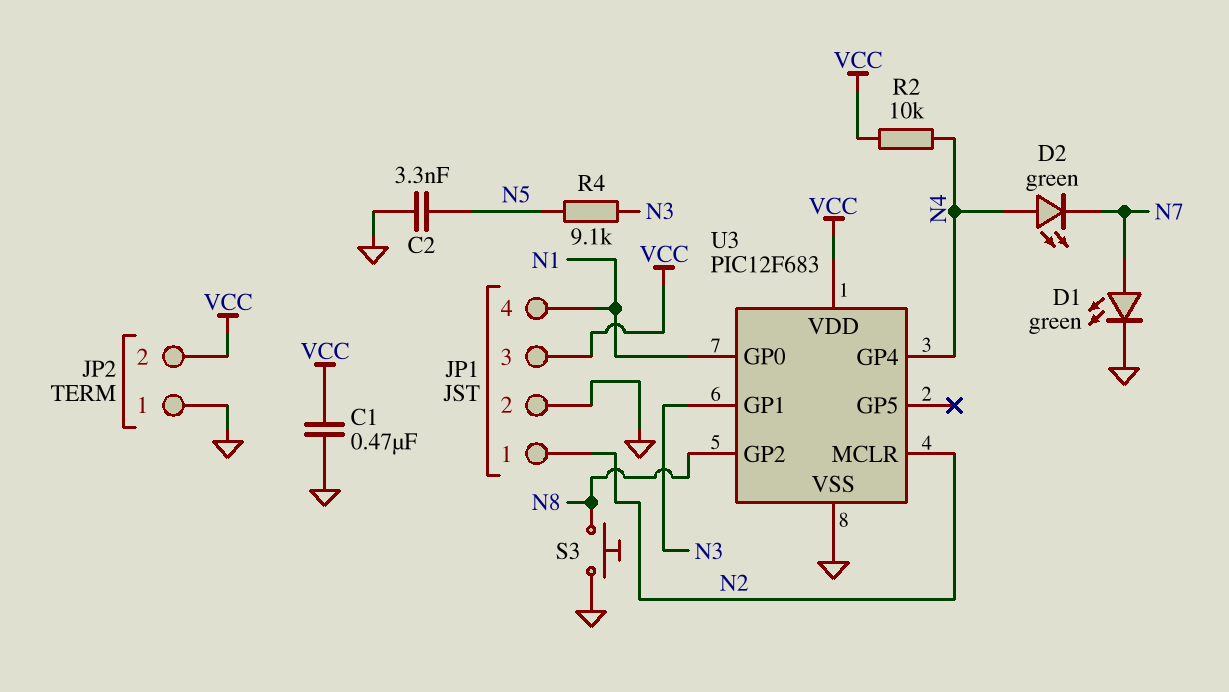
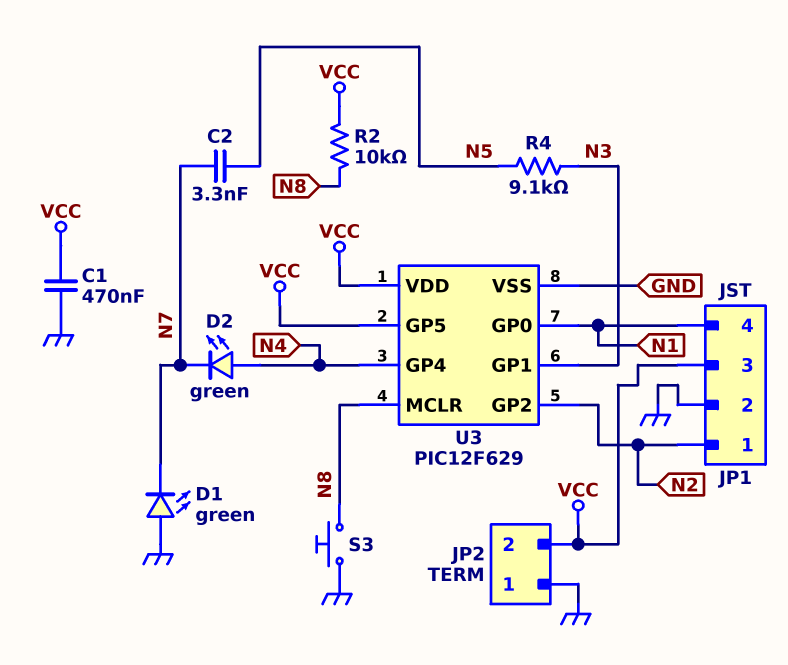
C2: 3.3nF (GND, N5) -> 3.3nF (N5, N7)
D1: LED green (A N7, K GND) -> LED green (A GND, K N7)
R2: 10k (N4, VCC) -> 10k (N8, VCC)
U3: PIC12F683 -> PIC12F629
U3 pin GP2: N8 -> N2
U3 pin GP5: none -> VCC
U3 pin MCLR: N2 -> N8

